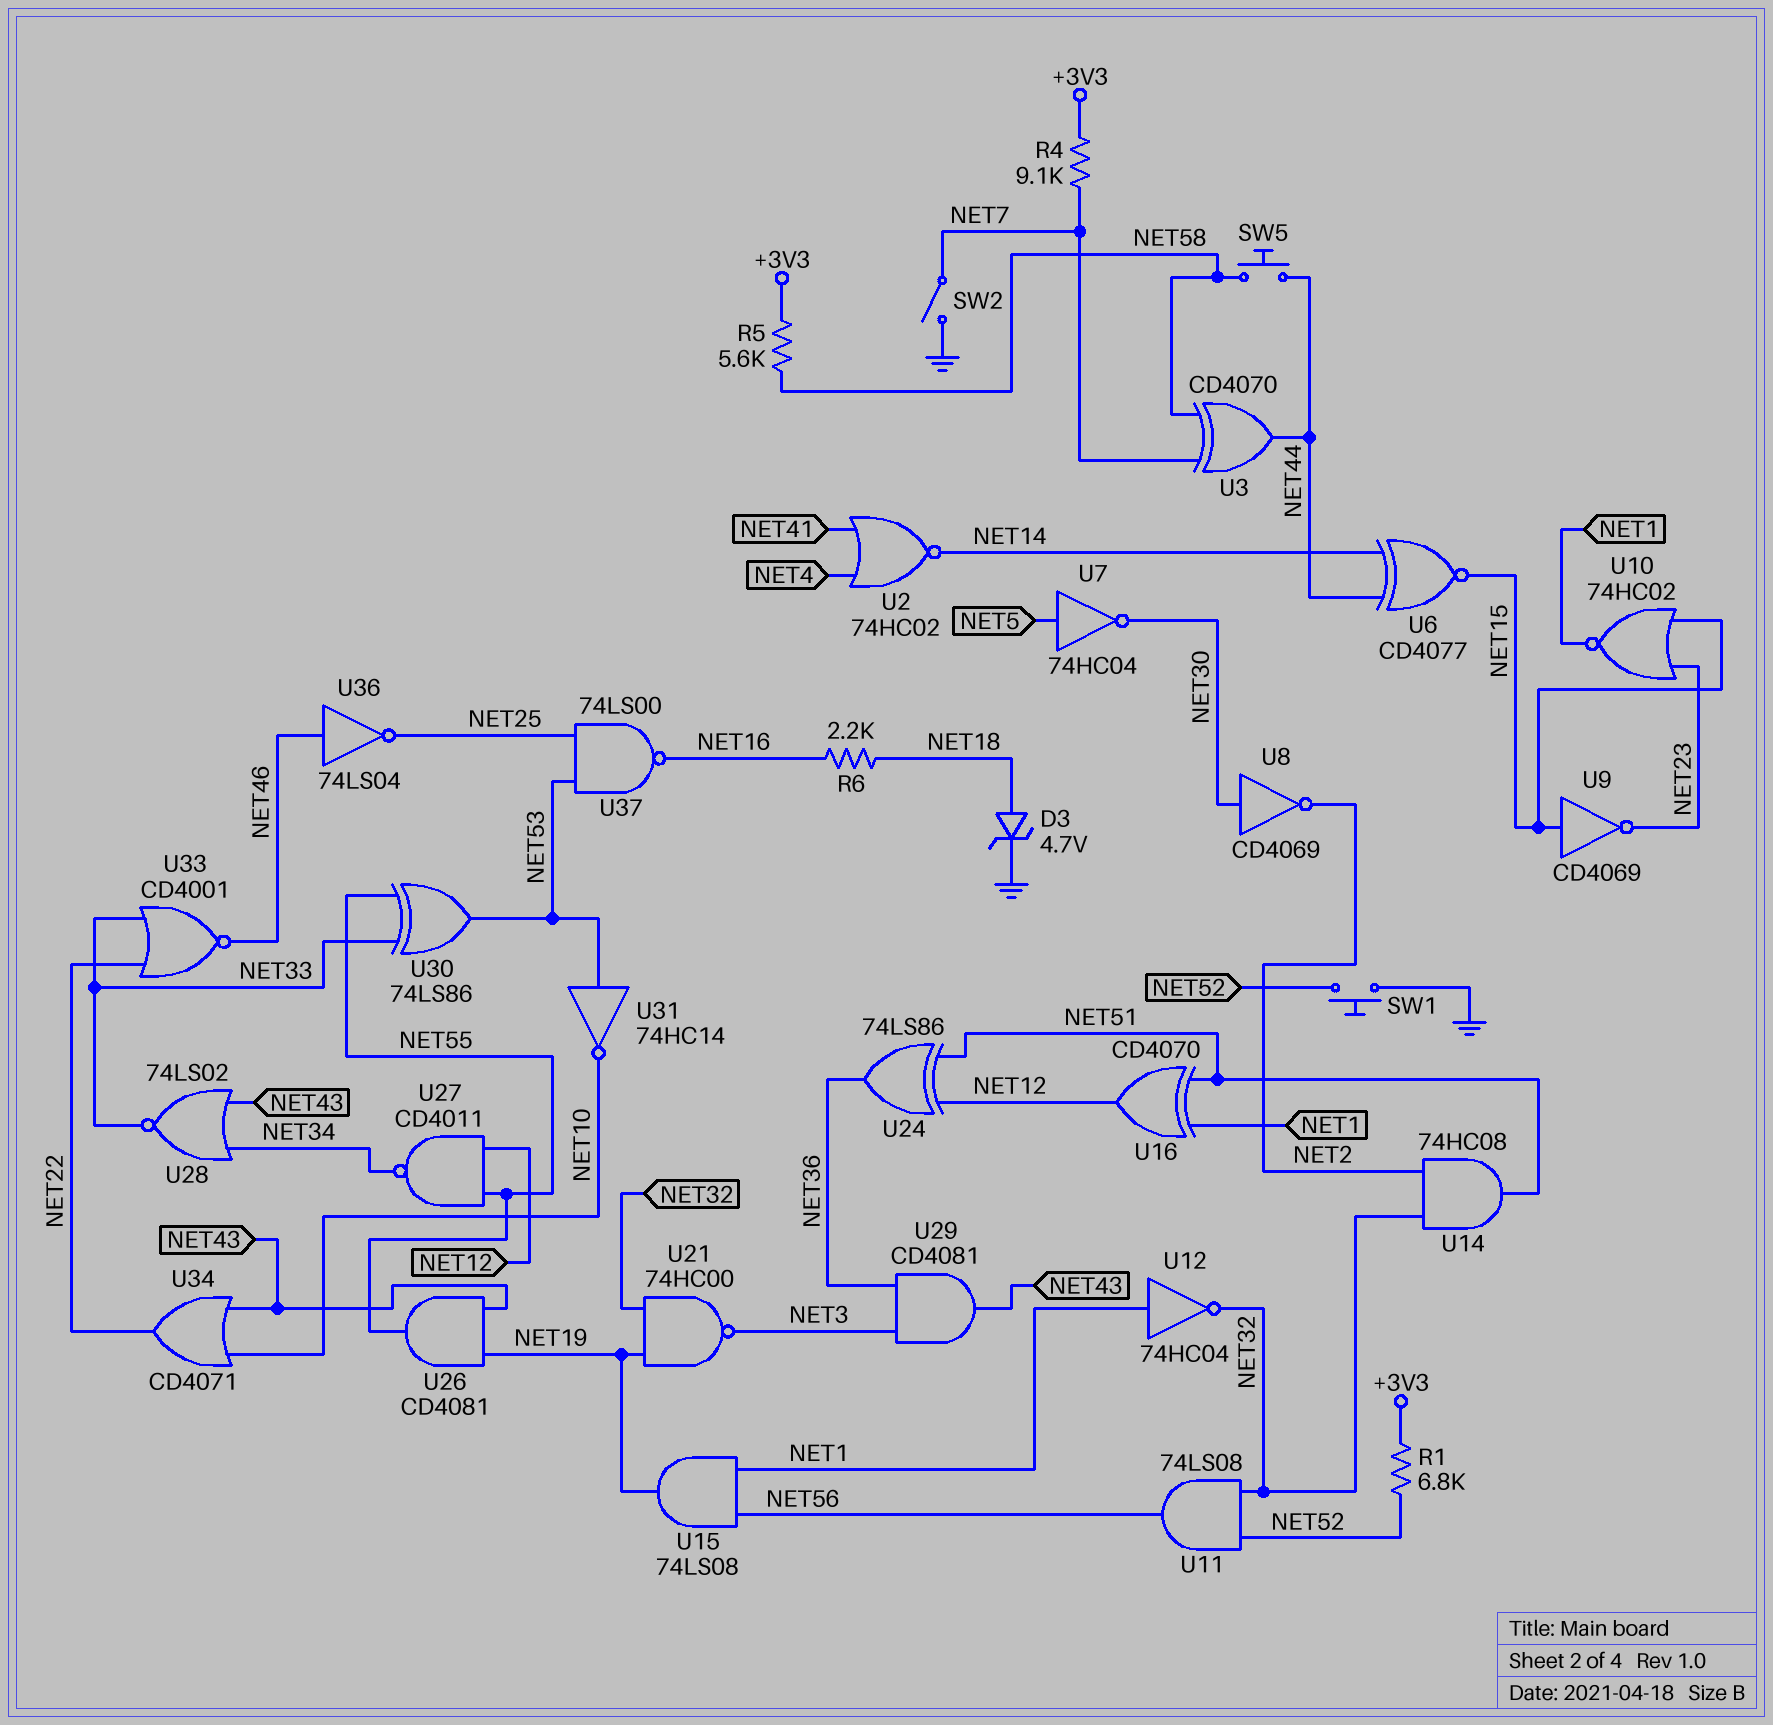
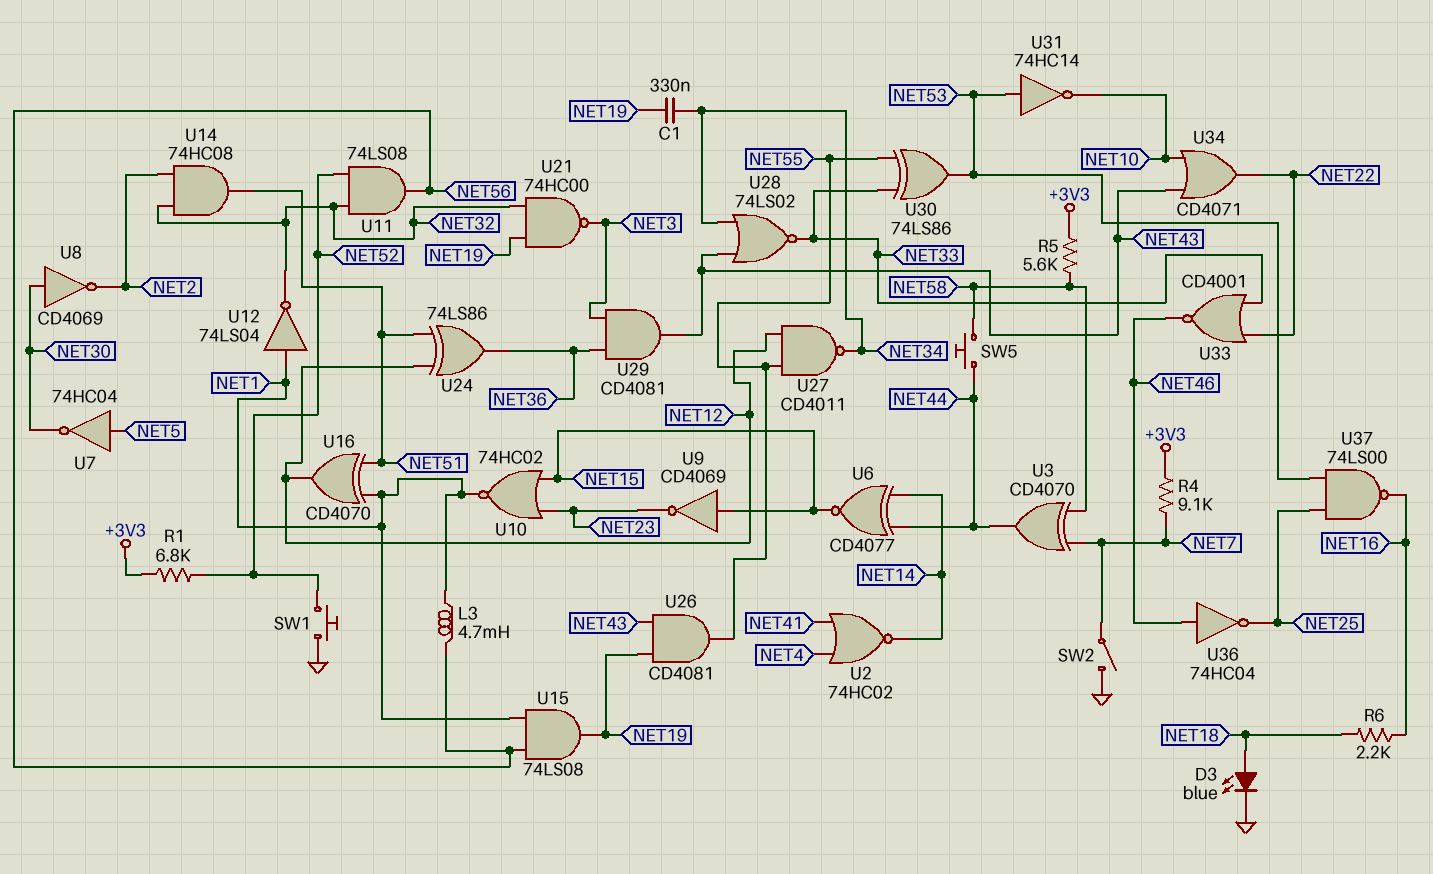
C1: none -> 330nF (NET19, NET34)
D3: zener 4.7V (A NET18, K GND) -> LED blue (A NET18, K GND)
L3: none -> 4.7mH (NET1, NET56)
U12: NOT 74HC04 (in NET1, out NET32) -> NOT 74LS04 (in NET1, out NET32)
U36: NOT 74LS04 (in NET46, out NET25) -> NOT 74HC04 (in NET46, out NET25)

